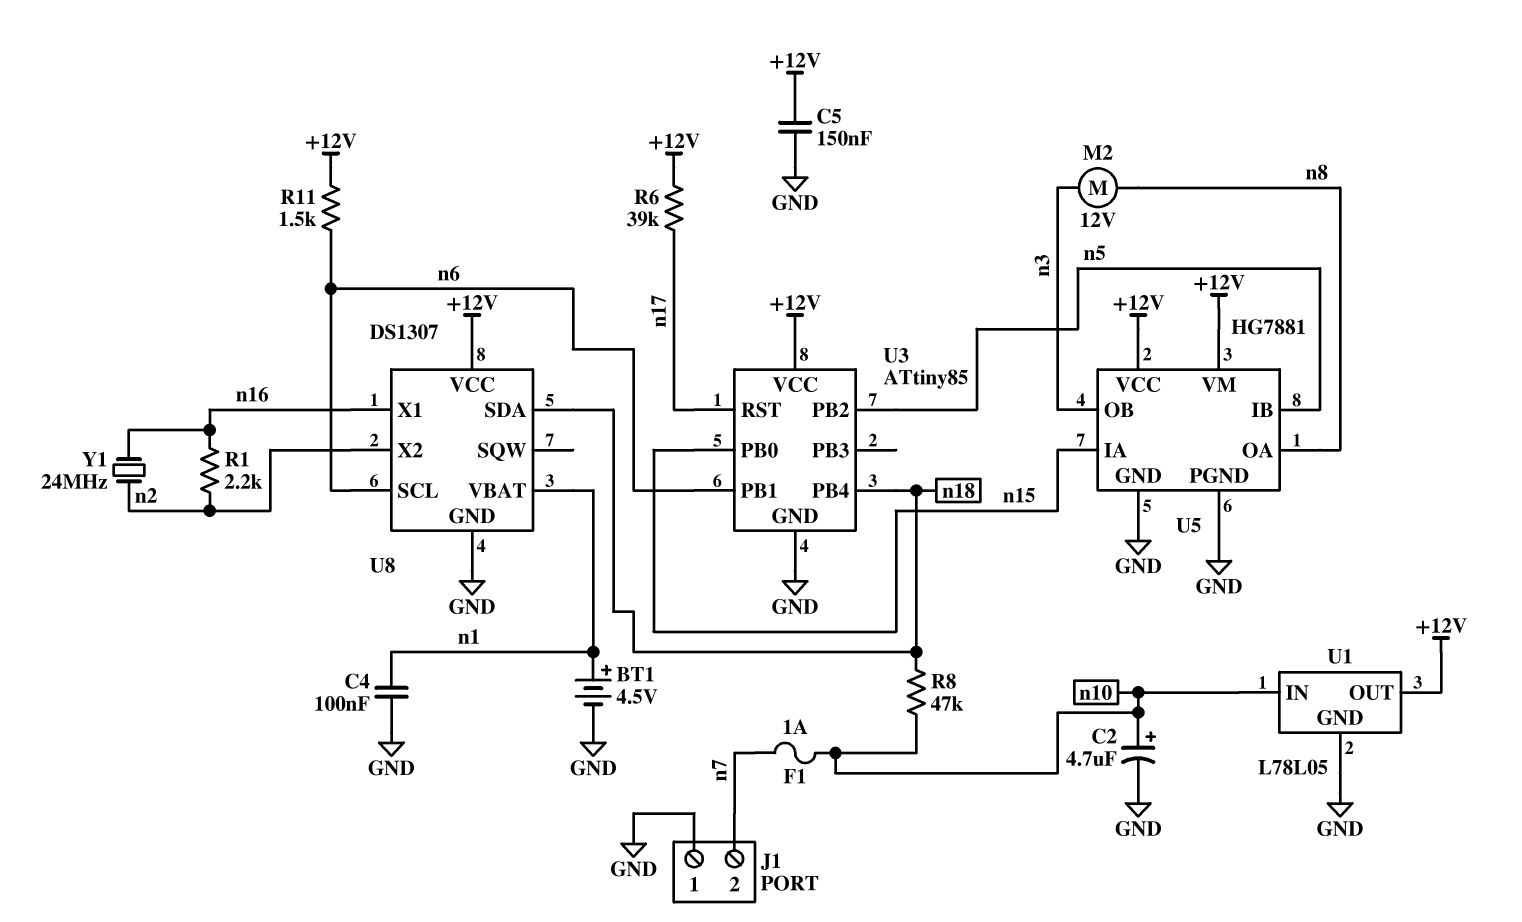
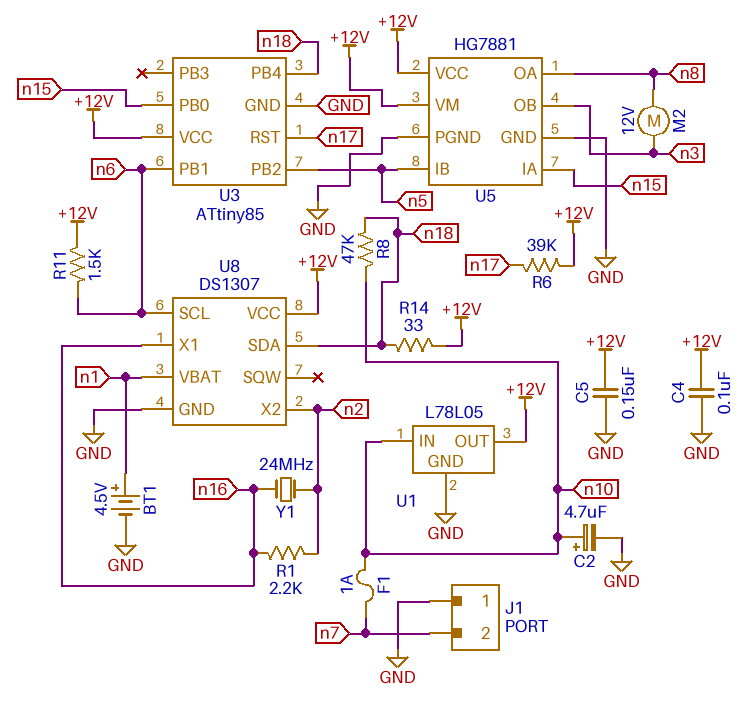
C4: 100nF (GND, n1) -> 100nF (+12V, GND)
R14: none -> 33 (+12V, n18)

